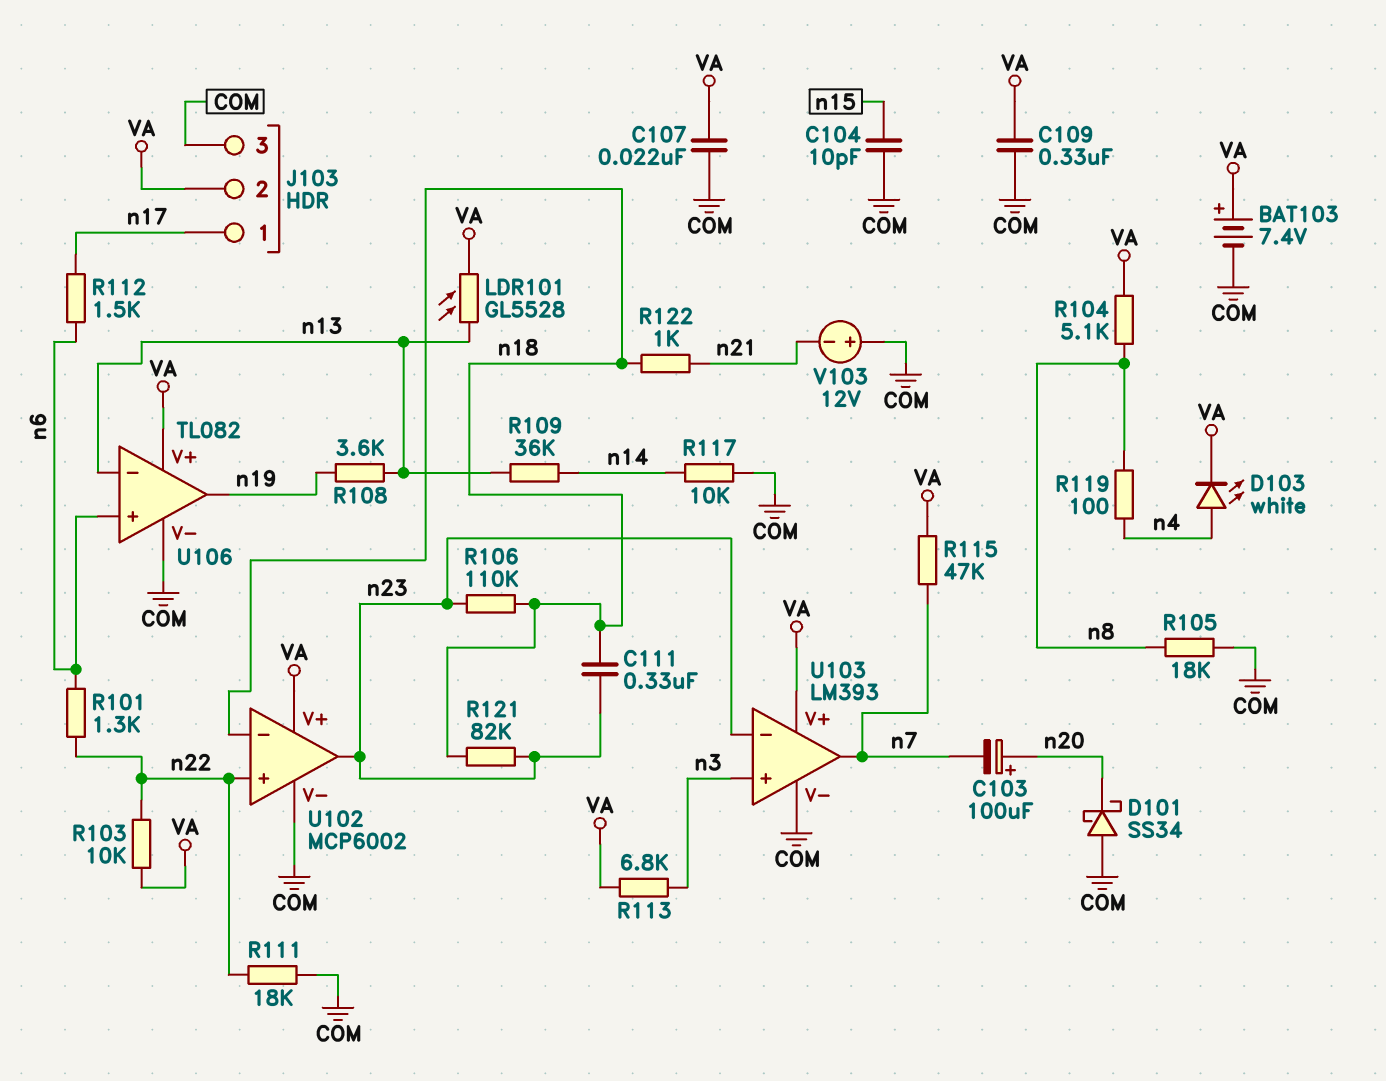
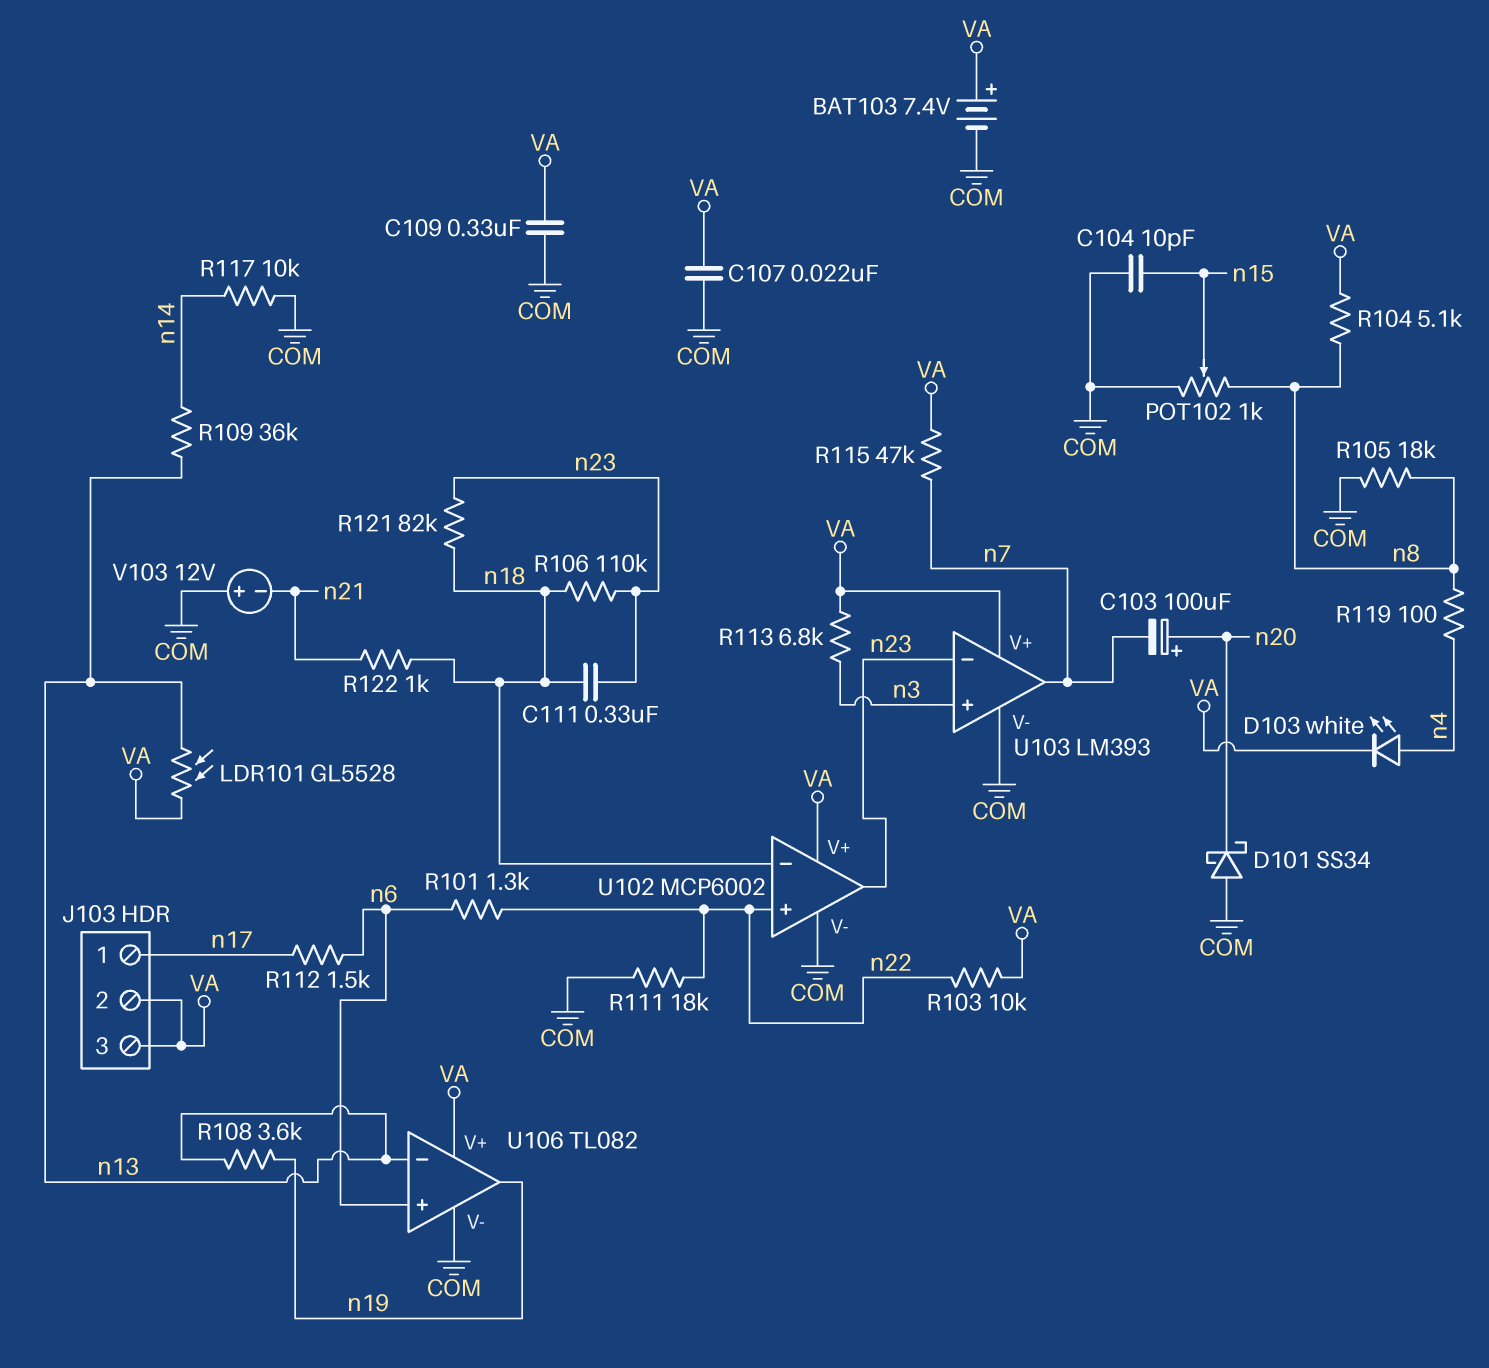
J103 pin 3: COM -> VA
POT102: none -> 1k (COM, n8, wiper n15)

